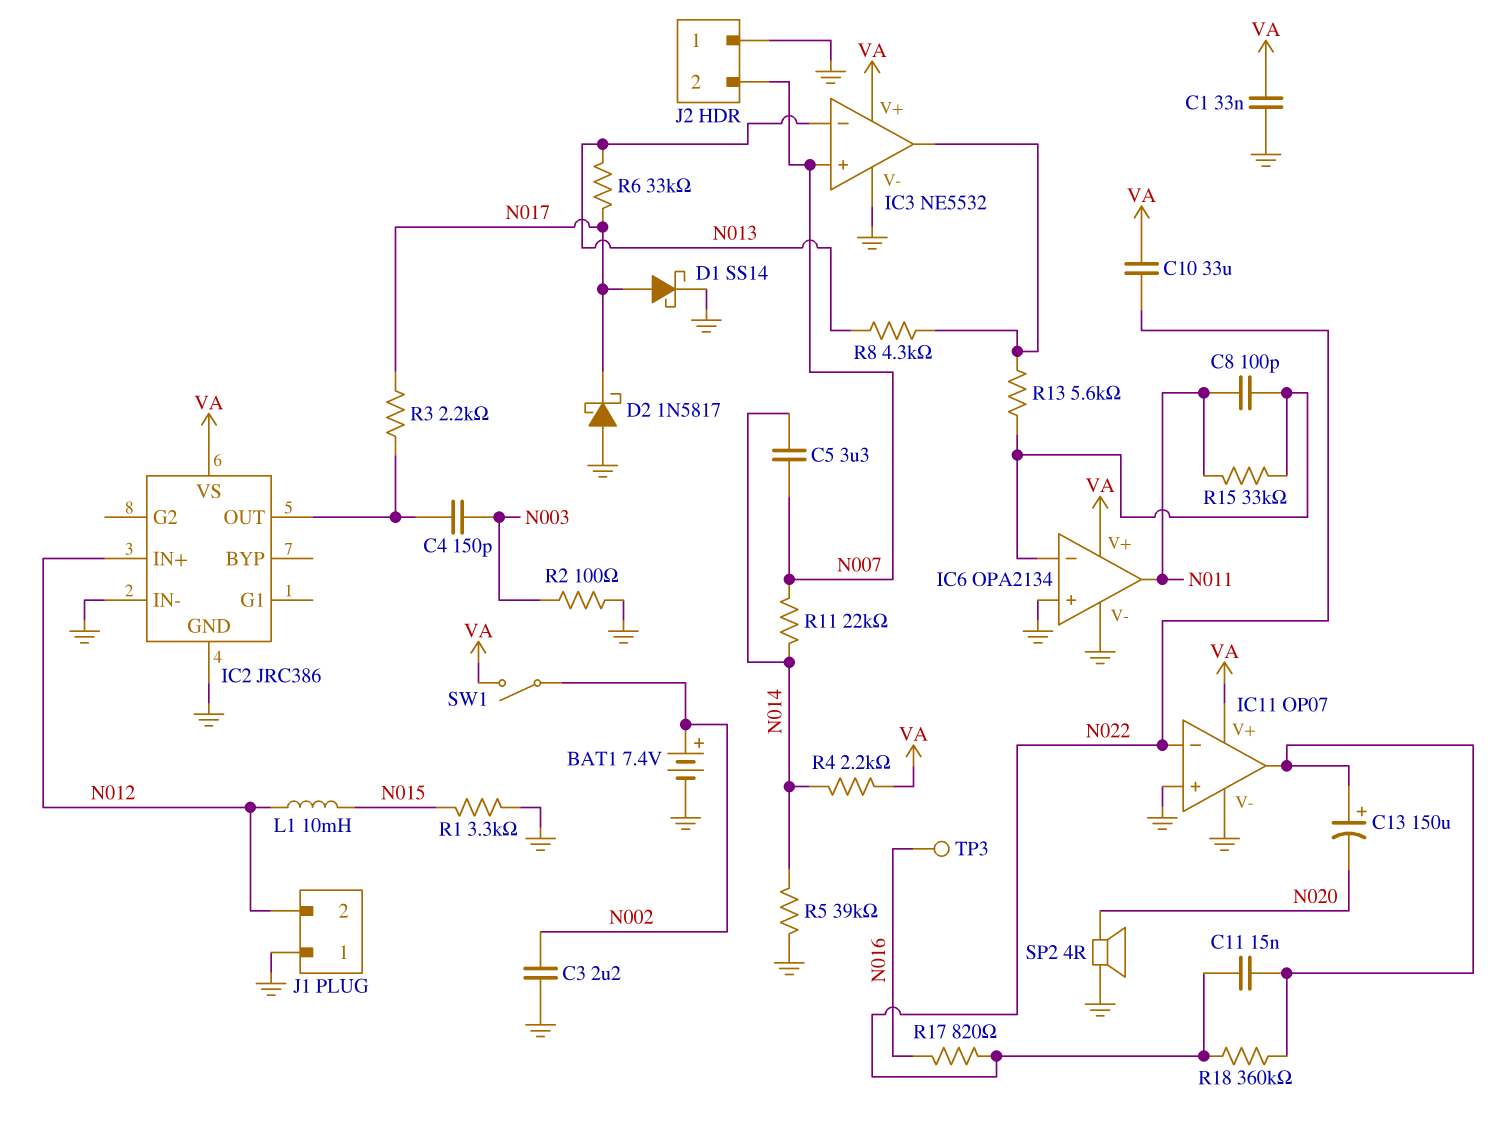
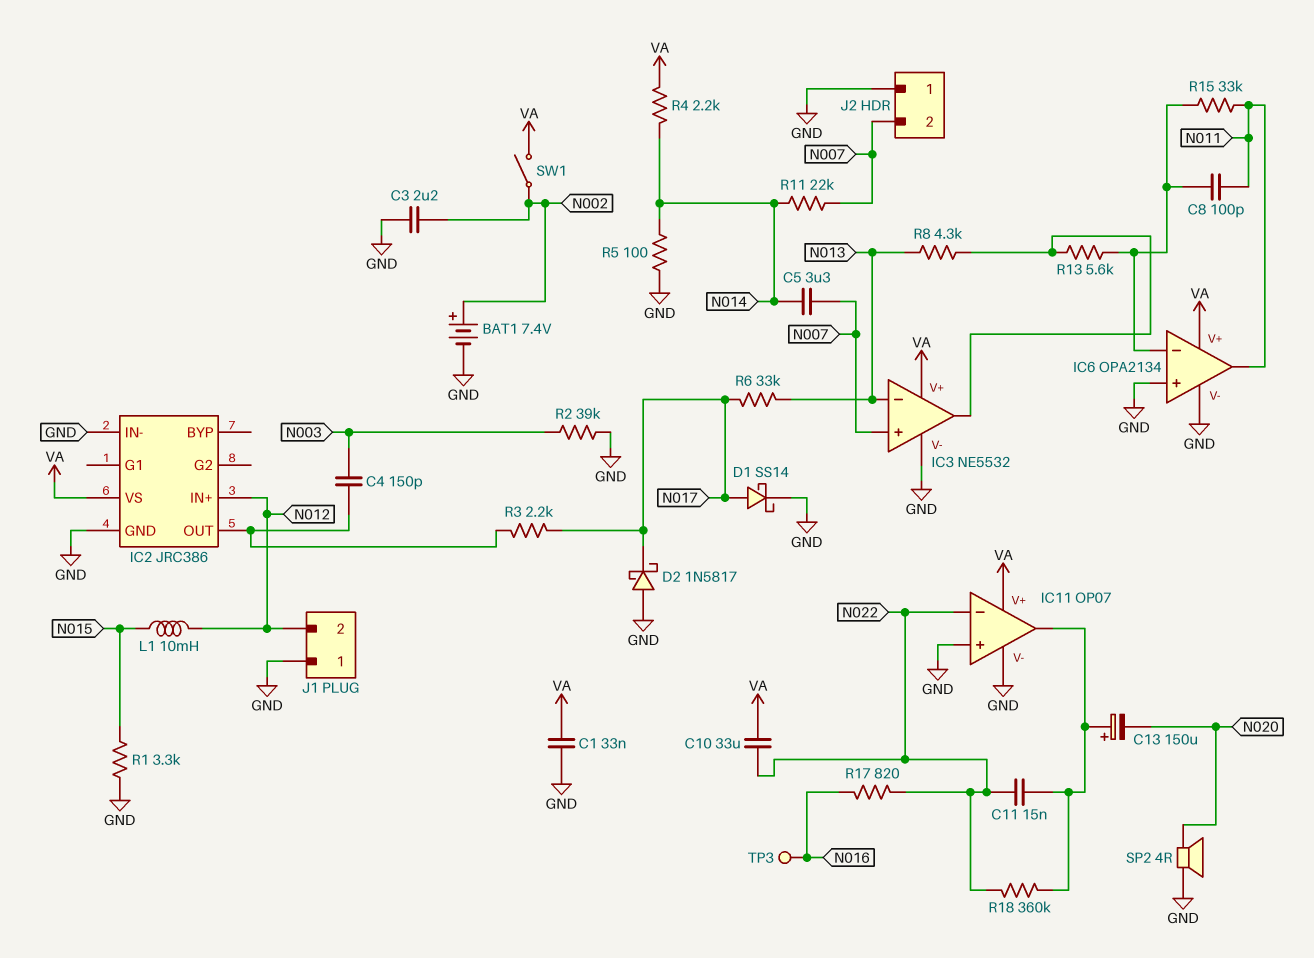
R2: 100 (GND, N003) -> 39k (GND, N003)
R5: 39k (GND, N014) -> 100 (GND, N014)

